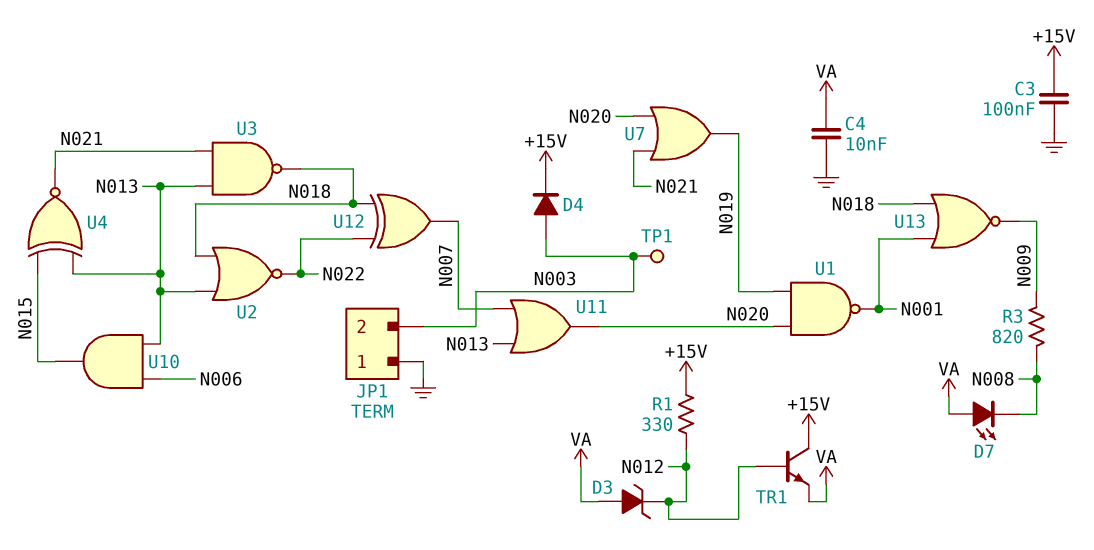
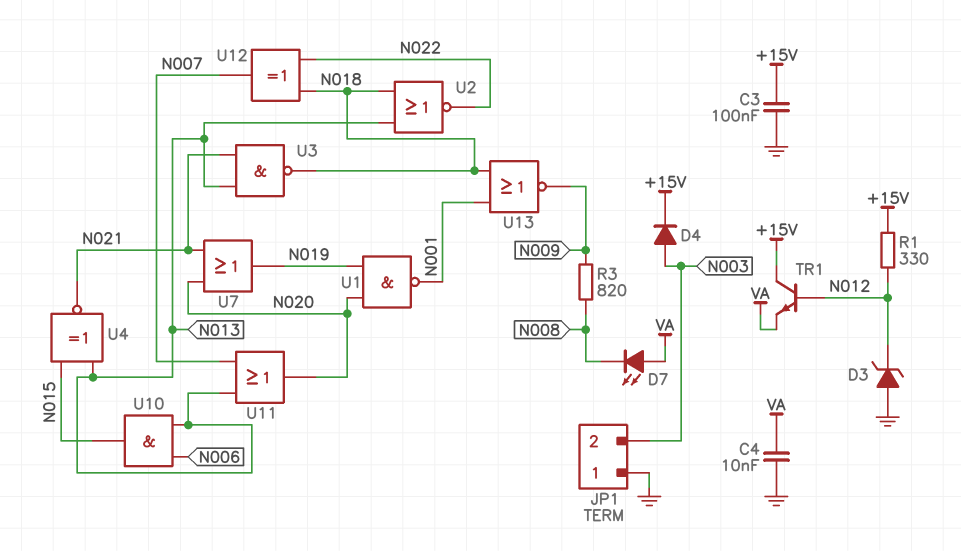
D3: zener (A VA, K N012) -> zener (A GND, K N012)
TP1: test point (N003) -> none

